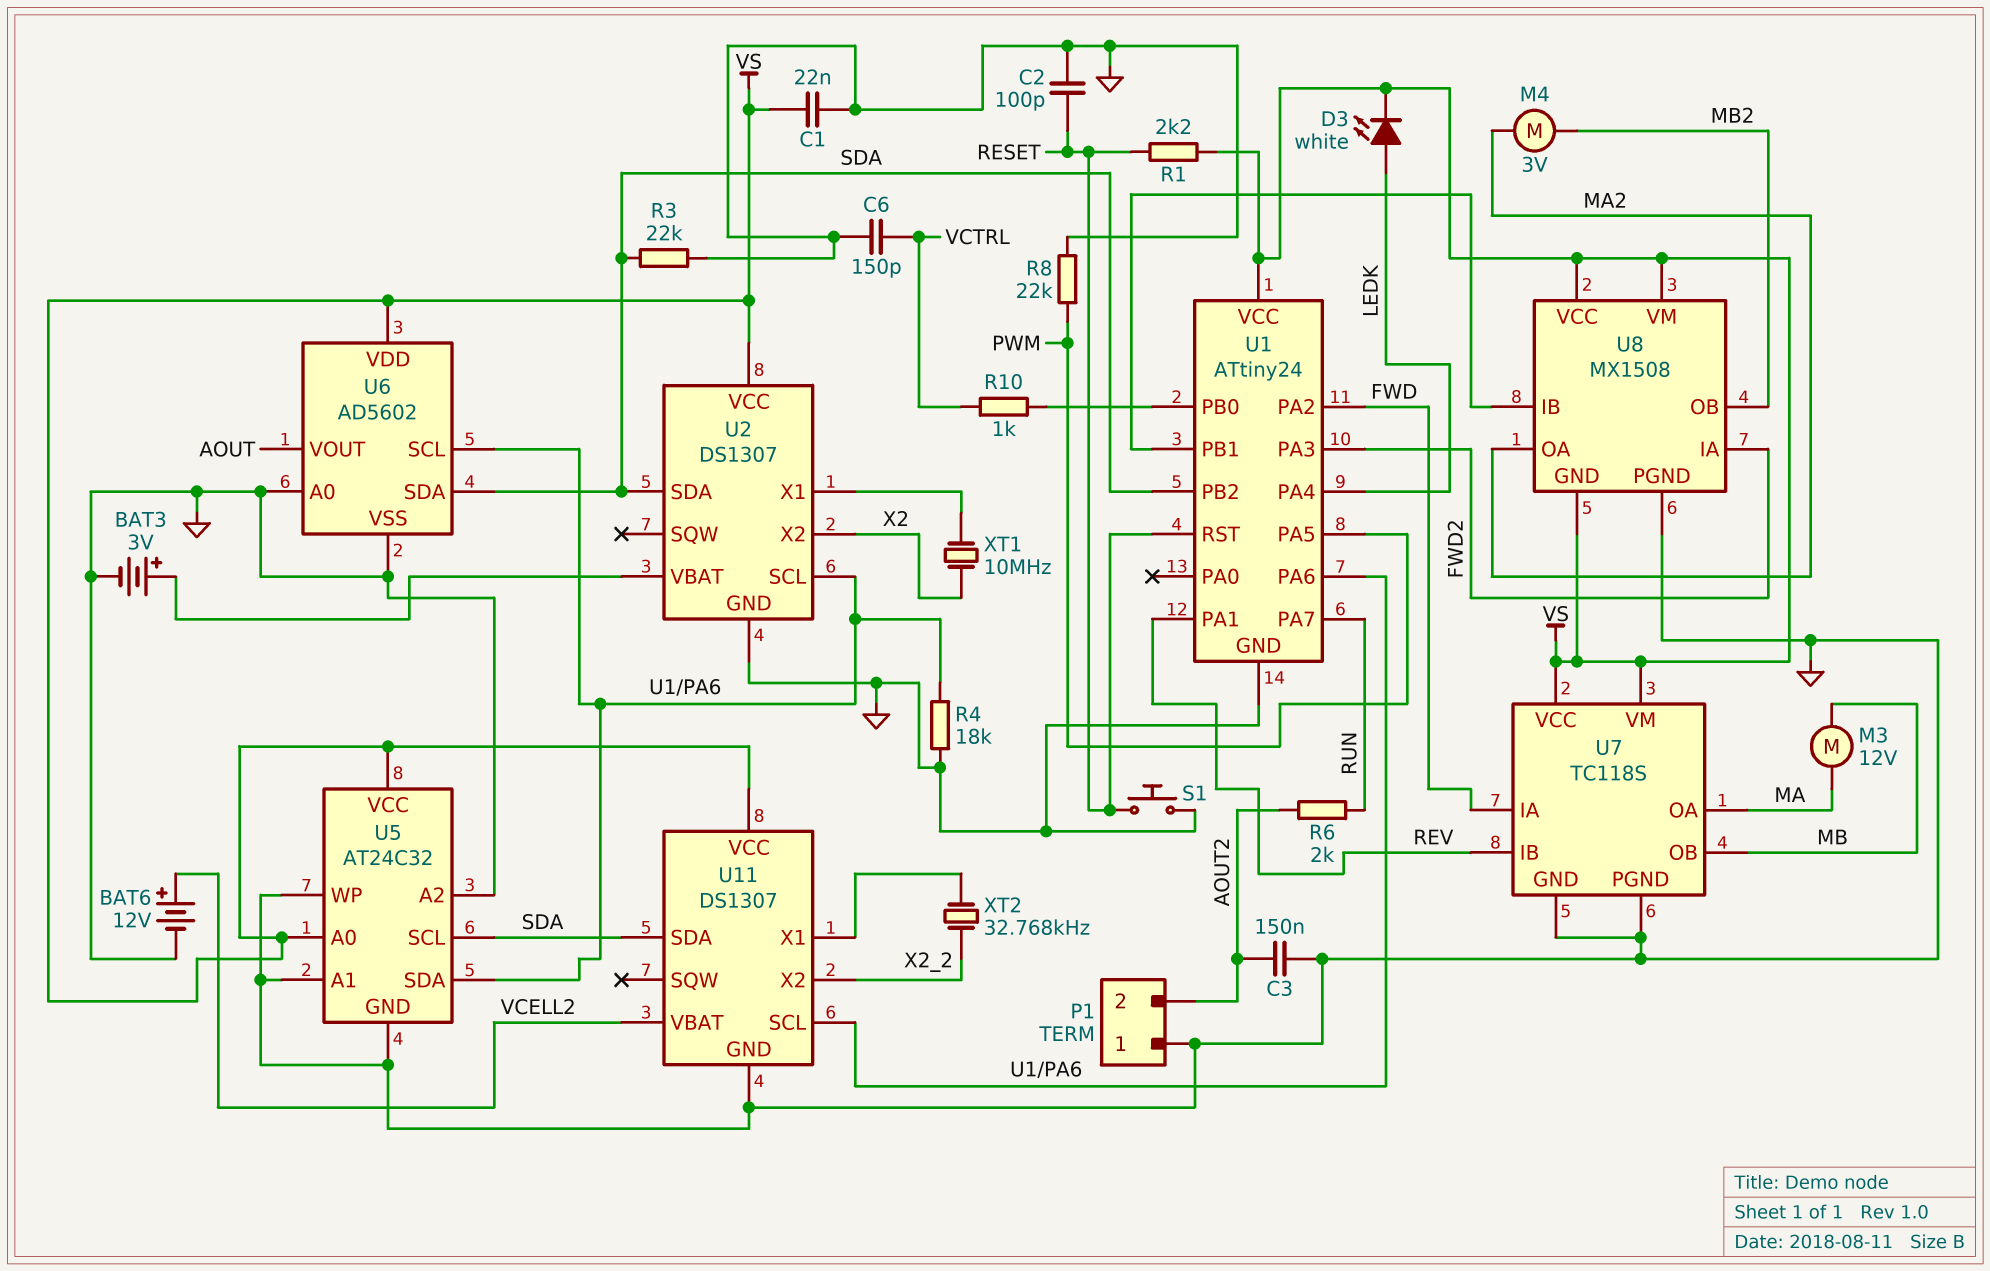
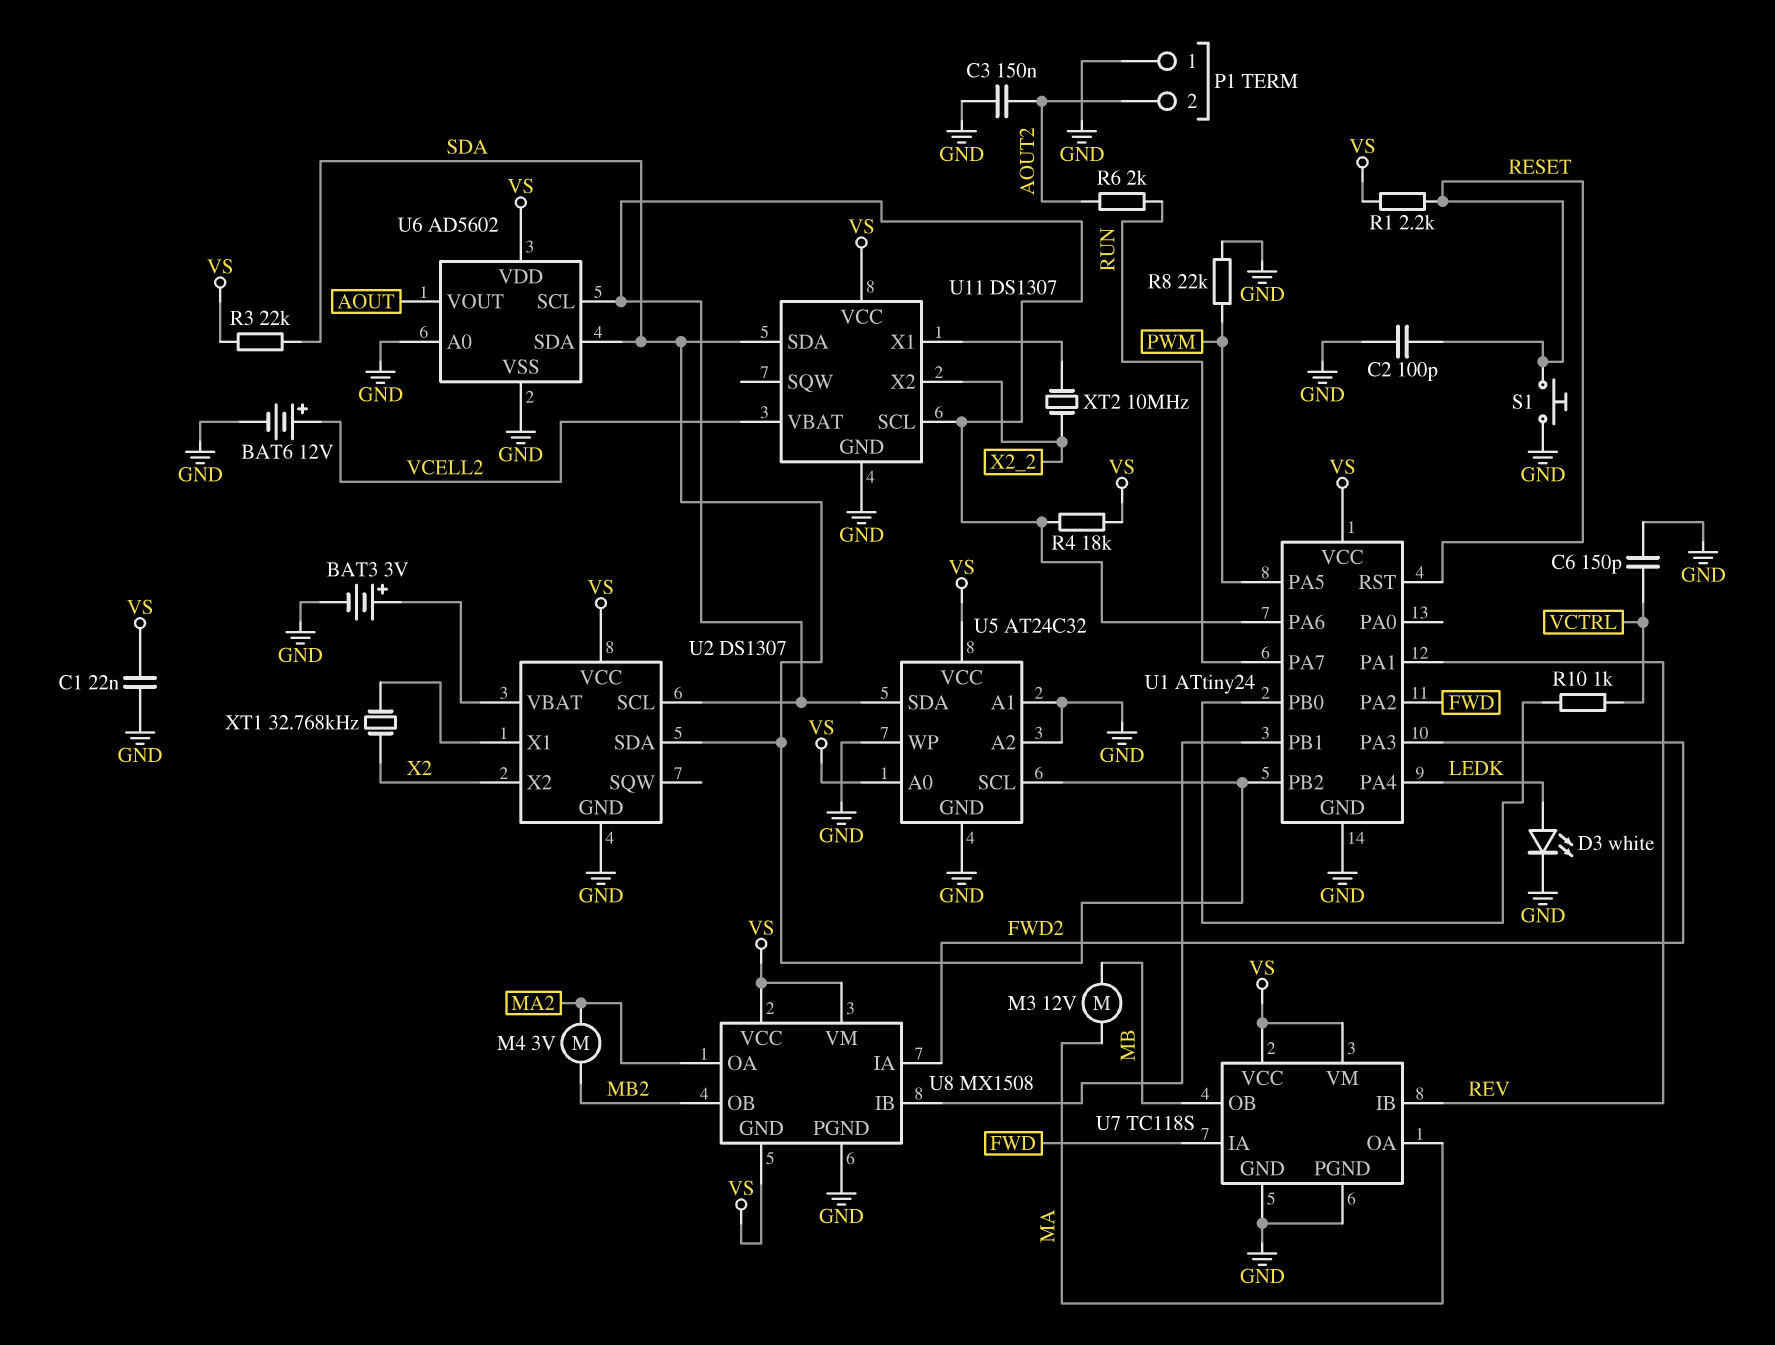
D3: LED white (A LEDK, K VS) -> LED white (A LEDK, K GND)
R3: 22k (GND, SDA) -> 22k (SDA, VS)
R4: 18k (GND, U1/PA6) -> 18k (U1/PA6, VS)
XT1: 10MHz (U2/X1, X2) -> 32.768kHz (U2/X1, X2)
XT2: 32.768kHz (U11/X1, X2_2) -> 10MHz (U11/X1, X2_2)

